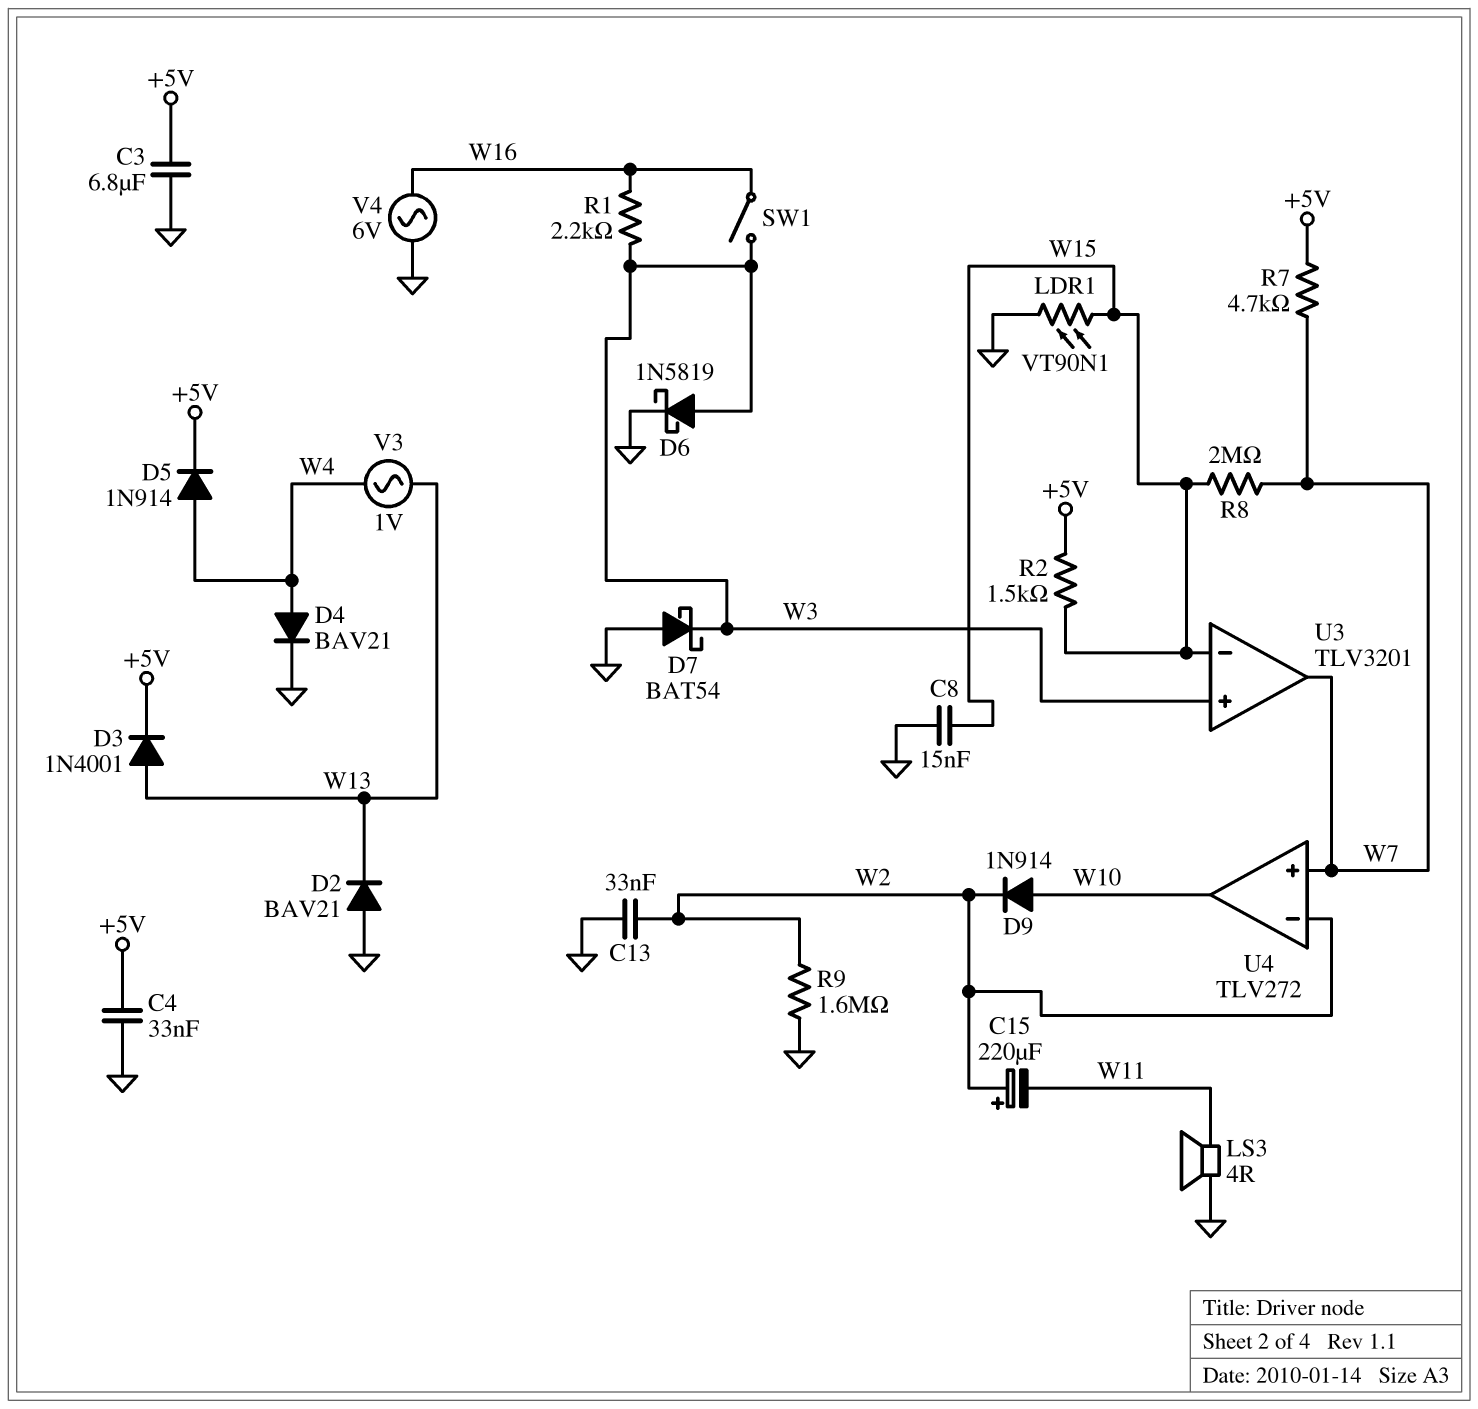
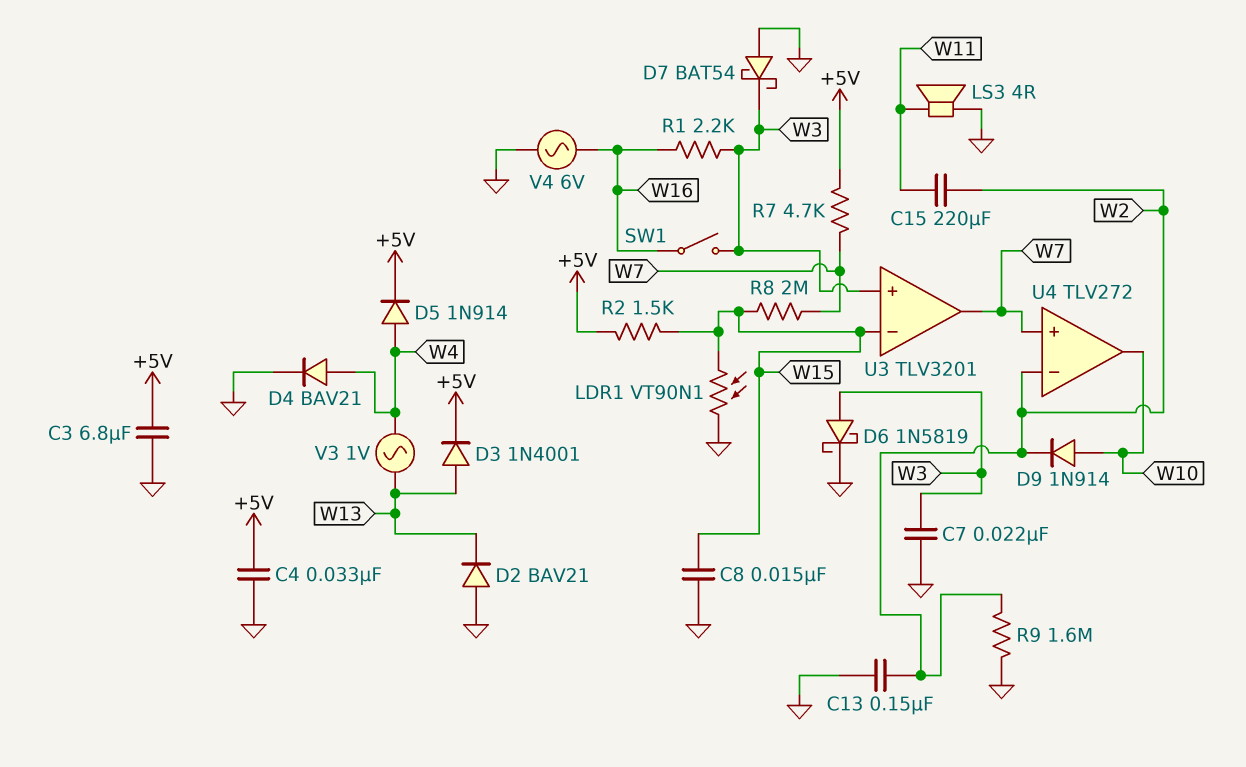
C7: none -> 22nF (GND, W3)
C13: 33nF (GND, W2) -> 150nF (GND, W2)
C15: 220uF (plus W2, minus W11) -> 220uF (W2, W11)

